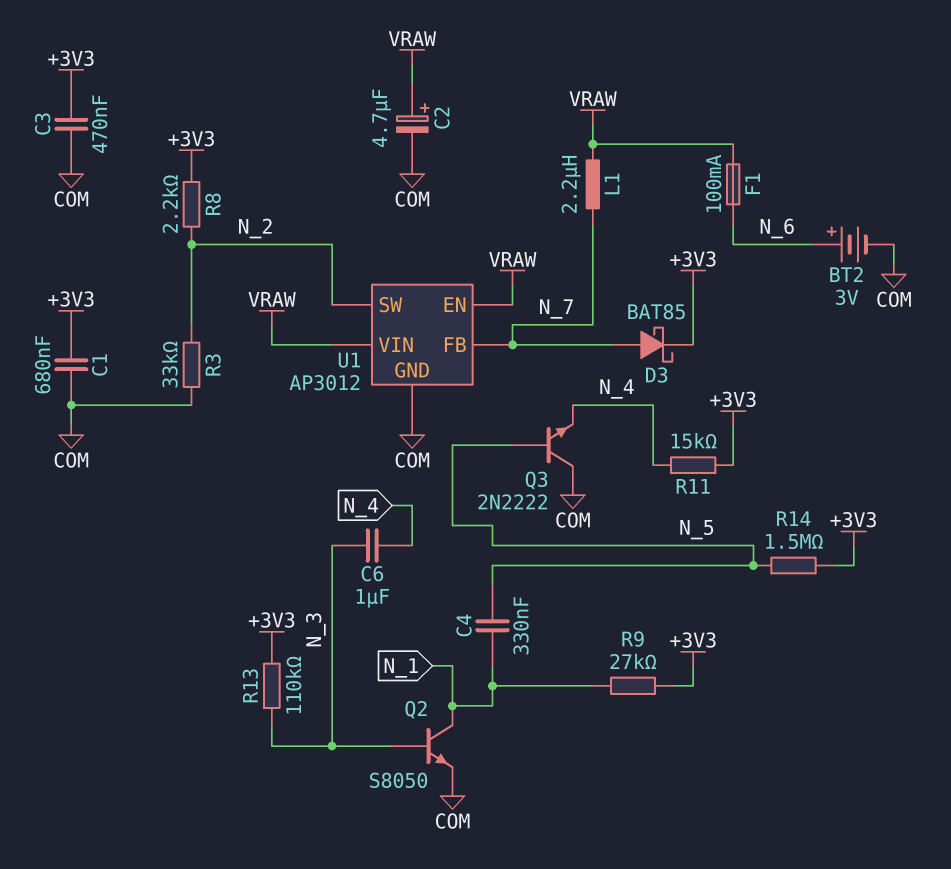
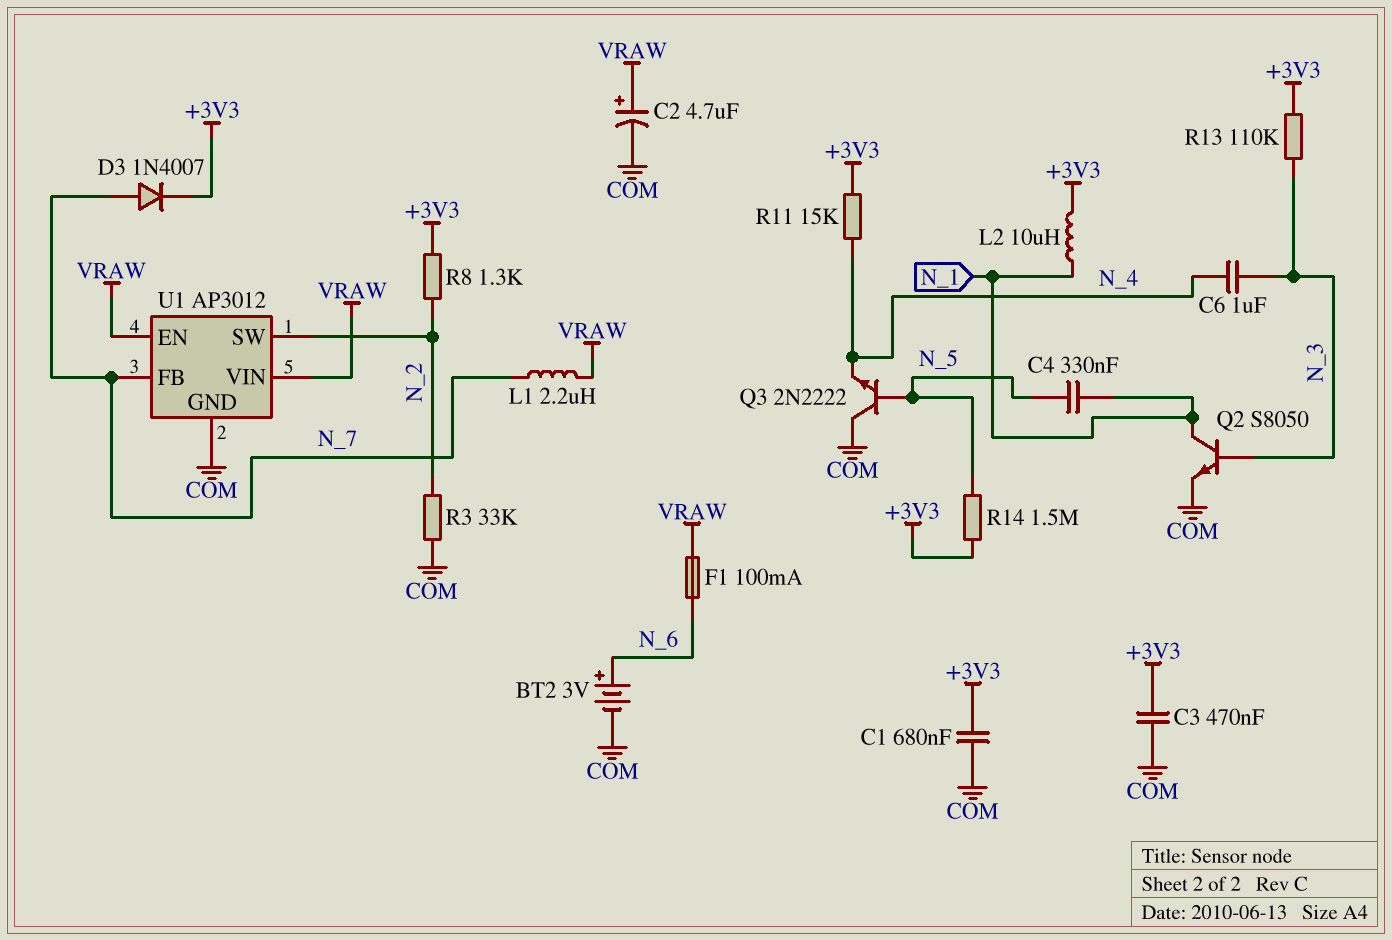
D3: schottky BAT85 (A N_7, K +3V3) -> diode 1N4007 (A N_7, K +3V3)
L2: none -> 10uH (+3V3, N_1)
R8: 2.2k (+3V3, N_2) -> 1.3k (+3V3, N_2)
R9: 27k (+3V3, N_1) -> none

